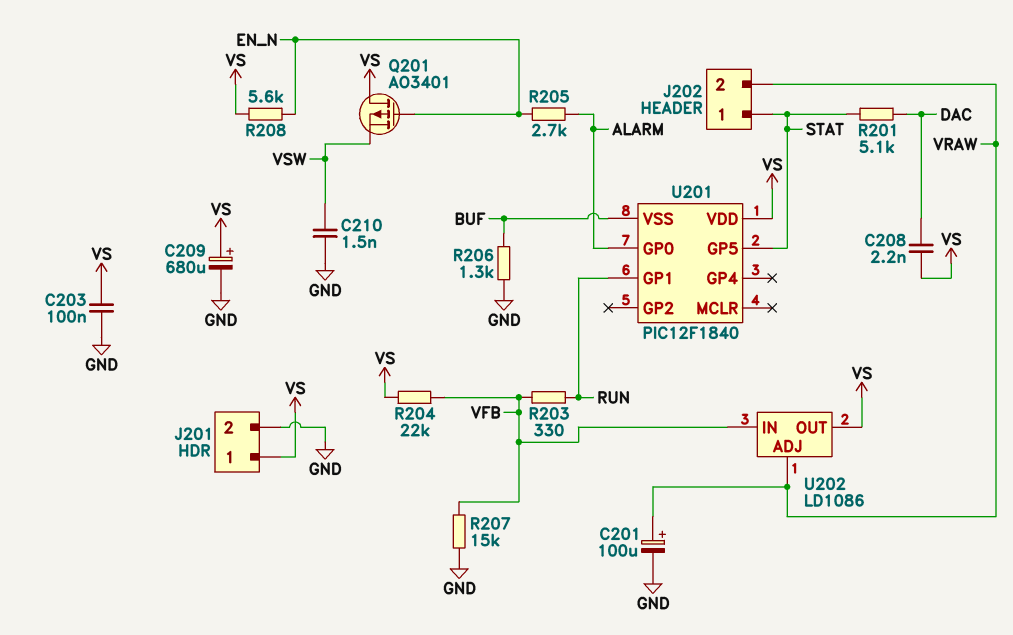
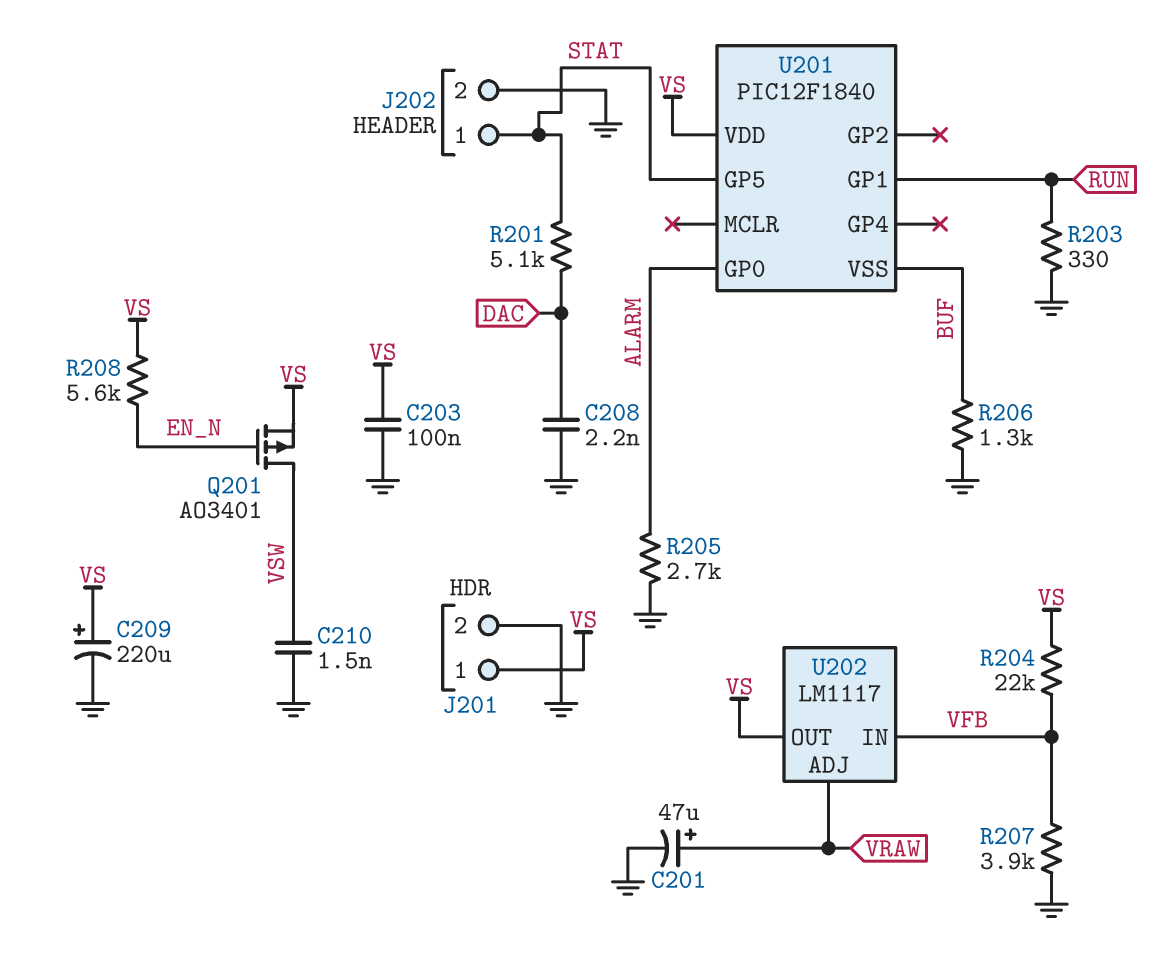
C201: 100uF (plus VRAW, minus GND) -> 47uF (plus VRAW, minus GND)
C208: 2.2nF (DAC, VS) -> 2.2nF (DAC, GND)
C209: 680uF (plus VS, minus GND) -> 220uF (plus VS, minus GND)
J202 pin 2: VRAW -> GND
Q201: PMOS AO3401 (G EN_N, D VS, S VSW) -> PMOS AO3401 (G EN_N, D VSW, S VS)
R203: 330 (RUN, VFB) -> 330 (GND, RUN)
R205: 2.7k (ALARM, EN_N) -> 2.7k (ALARM, GND)
R207: 15k (GND, VFB) -> 3.9k (GND, VFB)
U202: LD1086 -> LM1117

